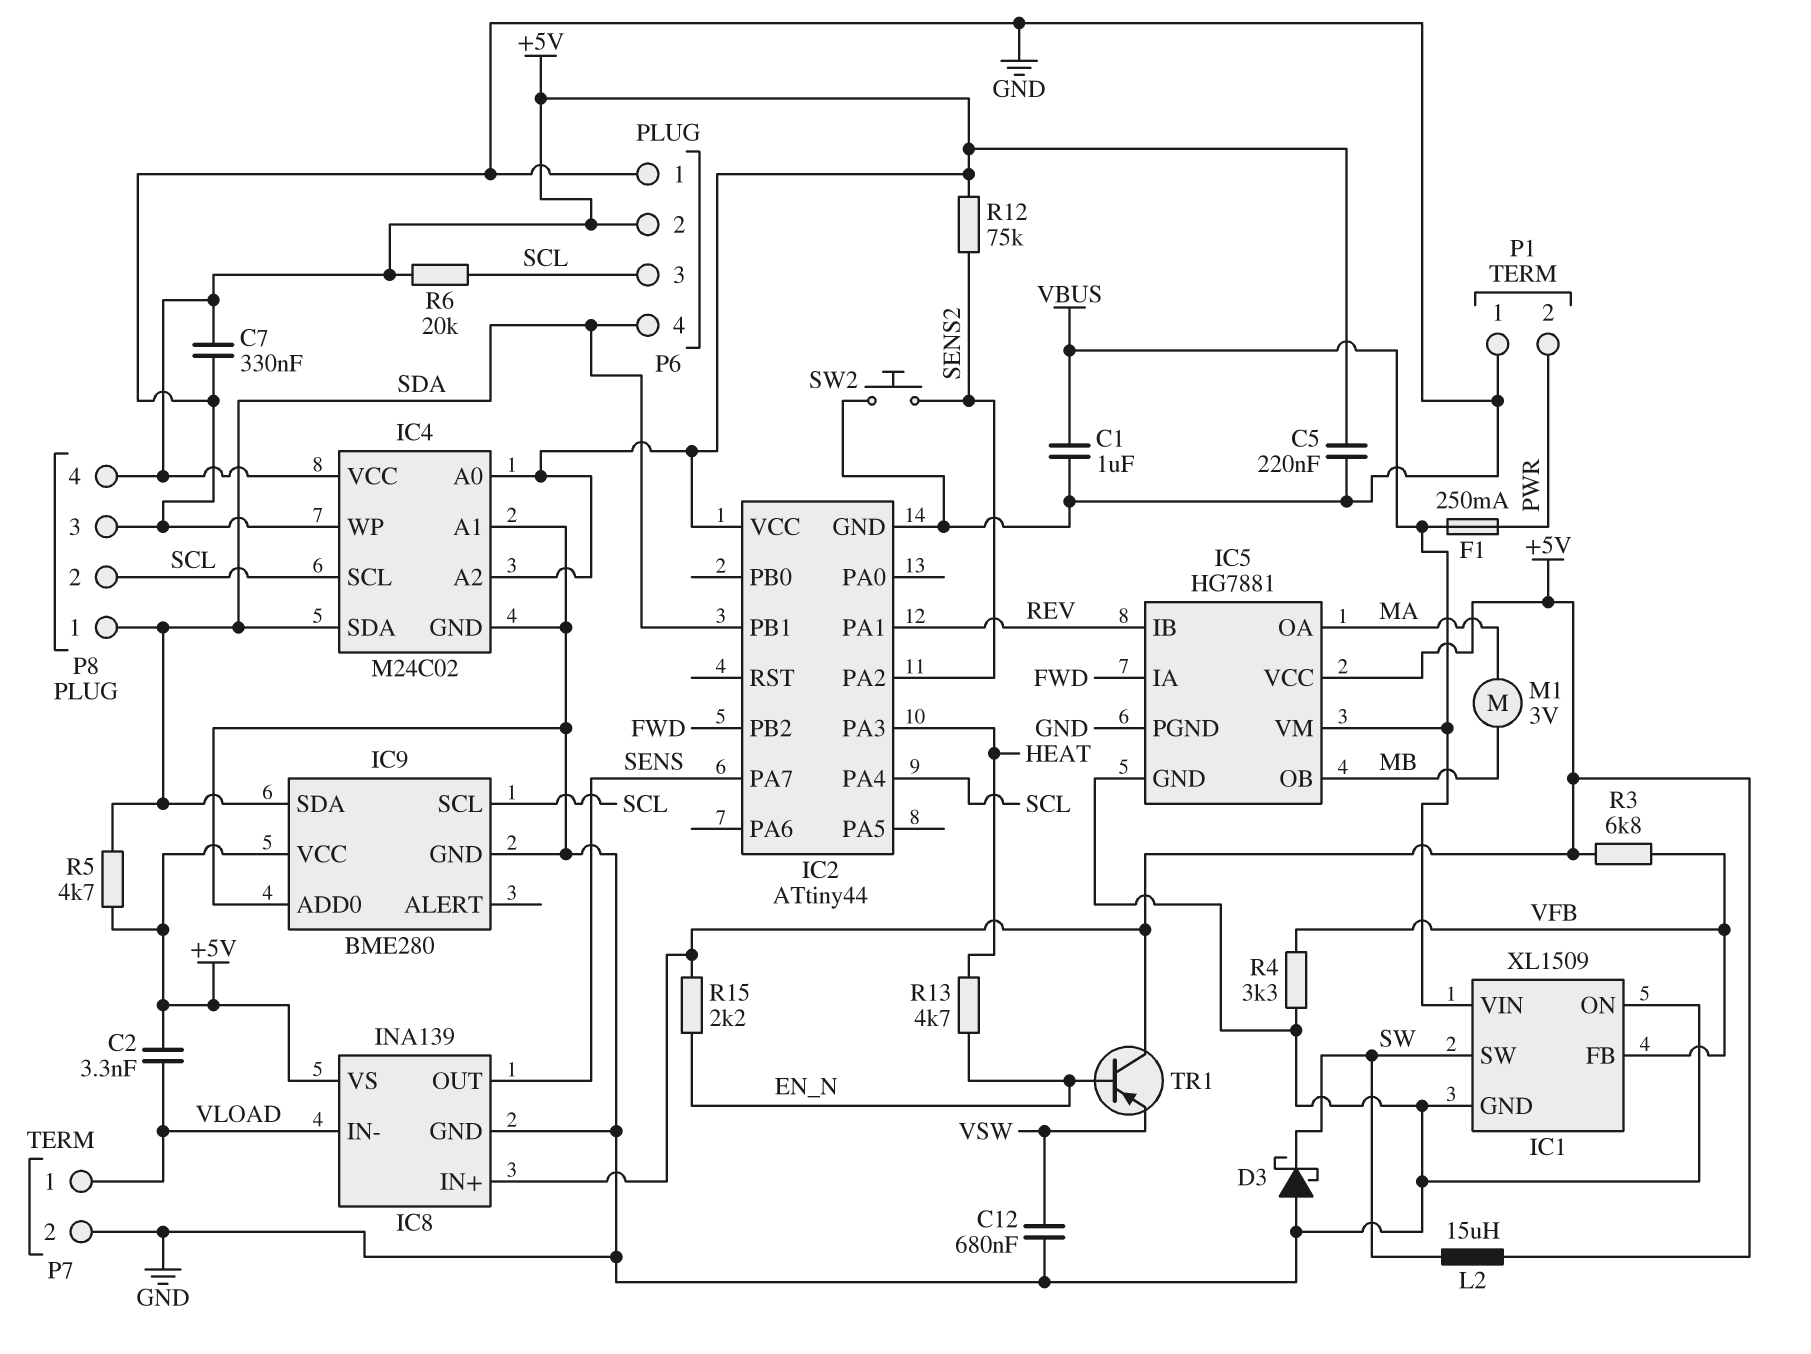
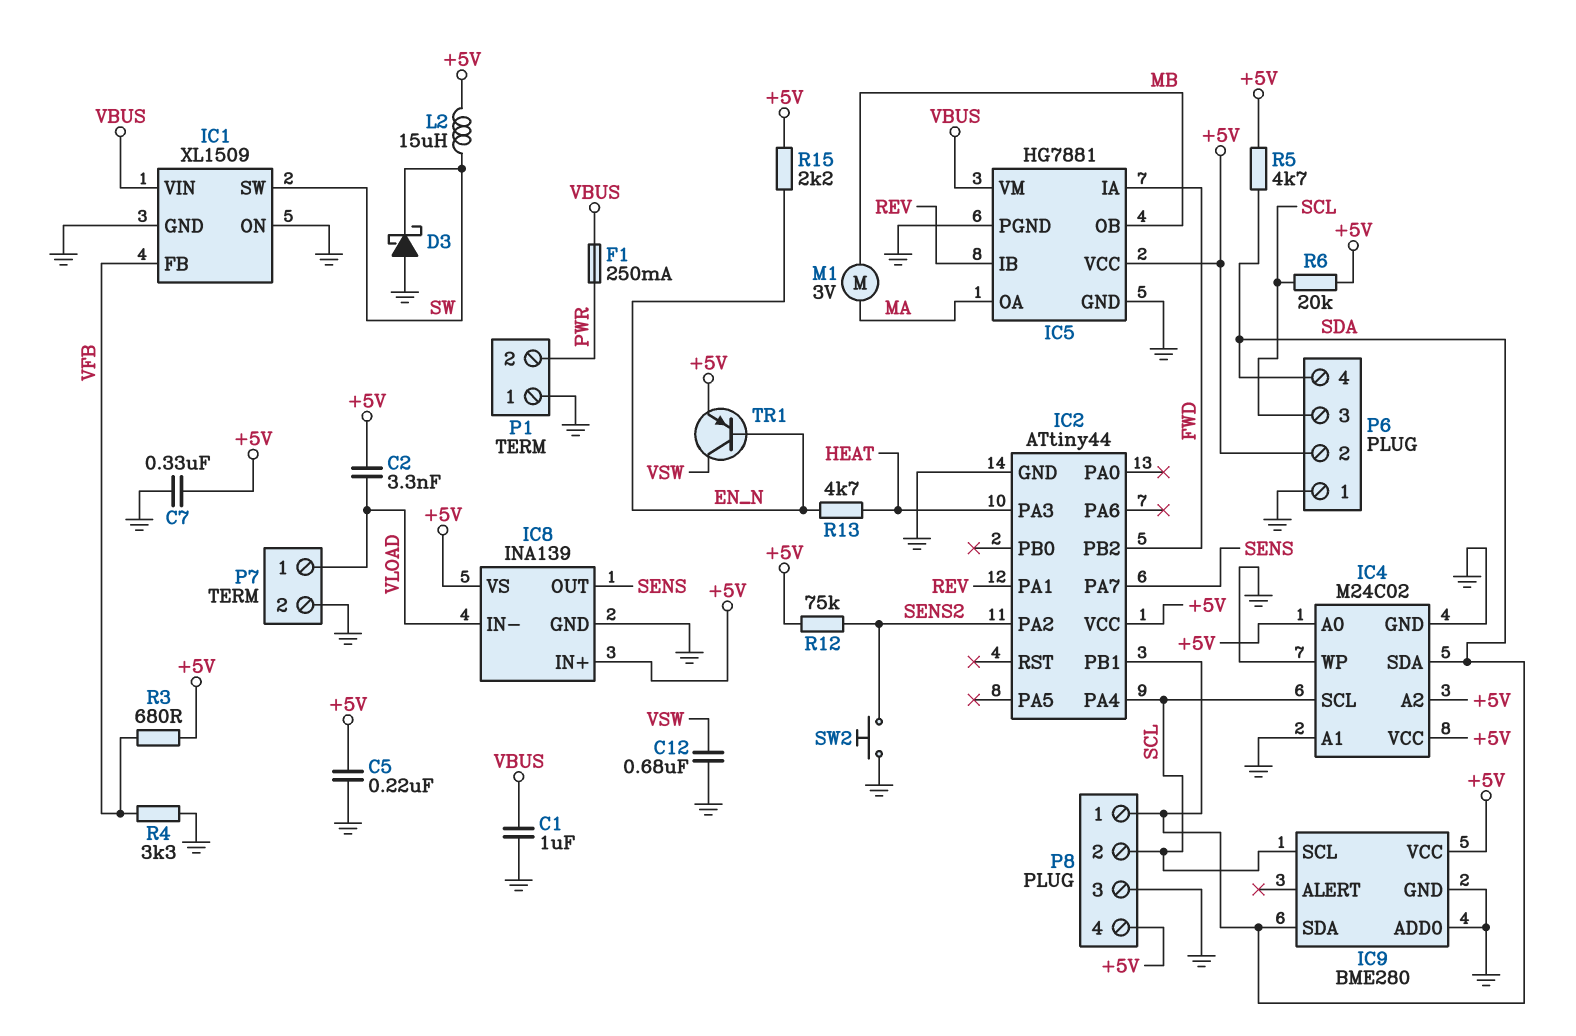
R3: 6.8k (+5V, VFB) -> 680 (+5V, VFB)
TR1: PNP (B EN_N, C +5V, E VSW) -> PNP (B EN_N, C VSW, E +5V)

